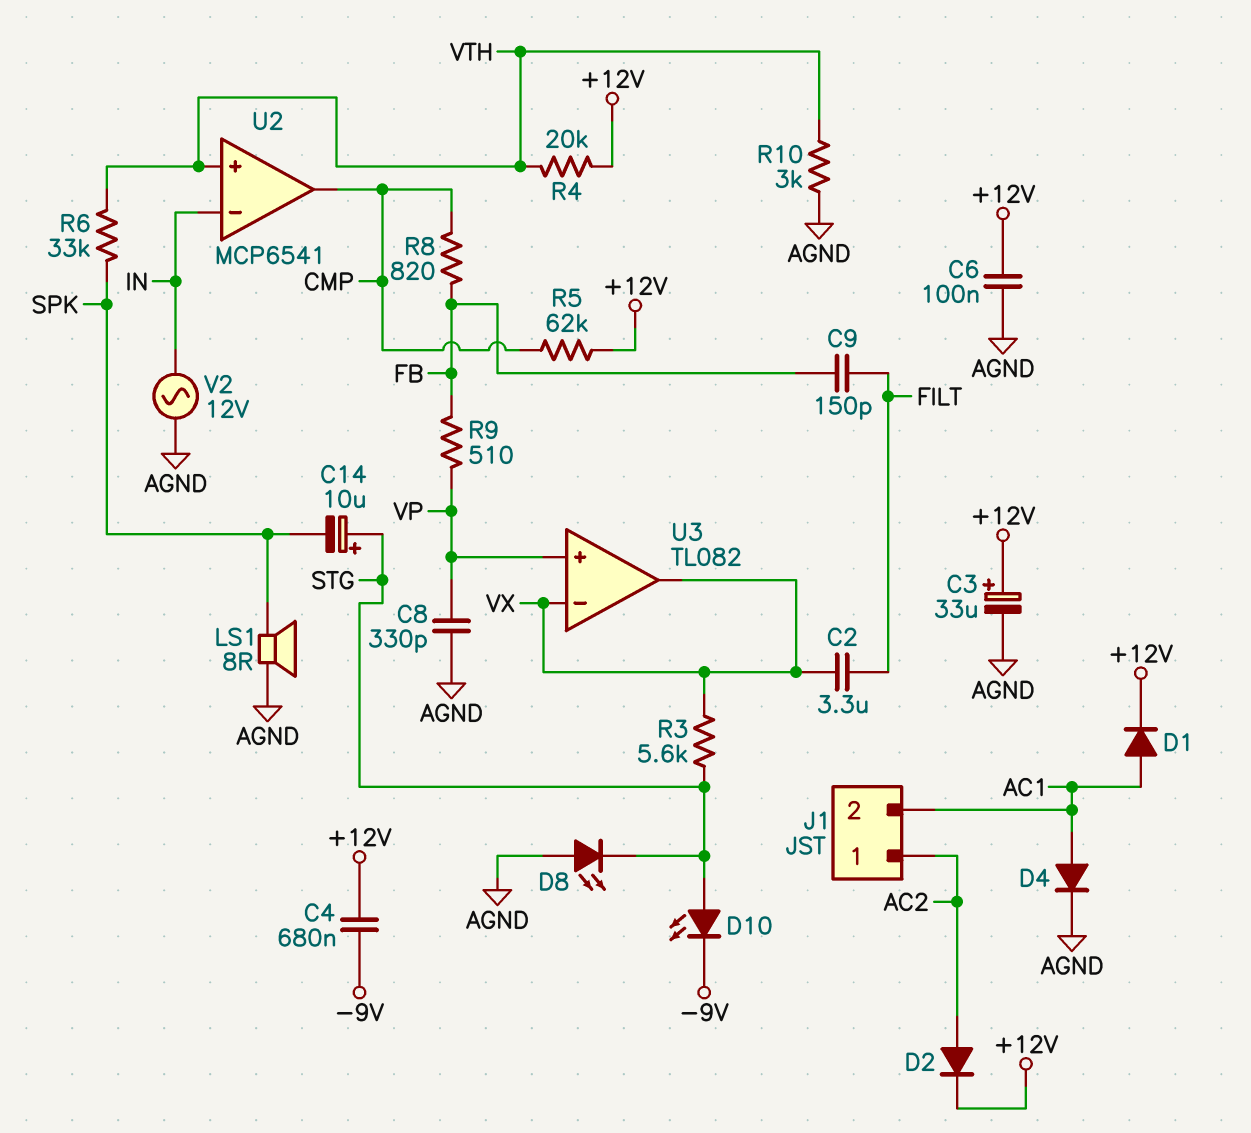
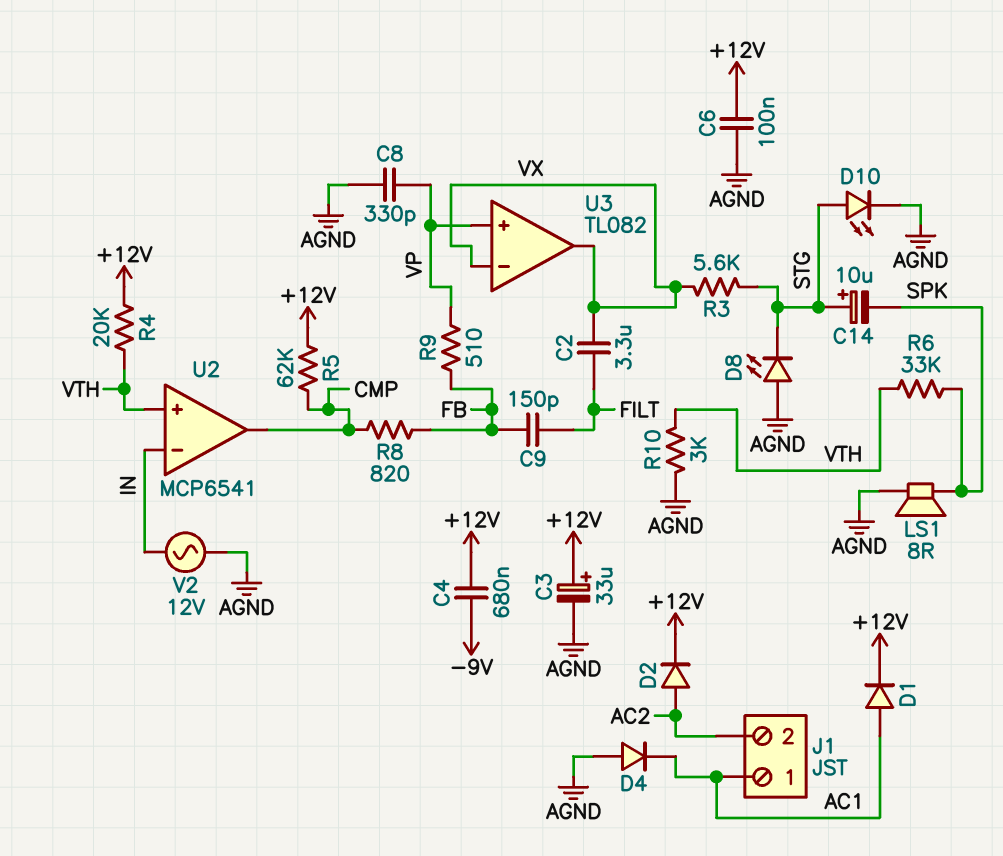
D4: diode (A AC1, K AGND) -> diode (A AGND, K AC1)
D10: LED (A STG, K -9V) -> LED (A STG, K AGND)
J1 pin 1: AC2 -> AC1
J1 pin 2: AC1 -> AC2

